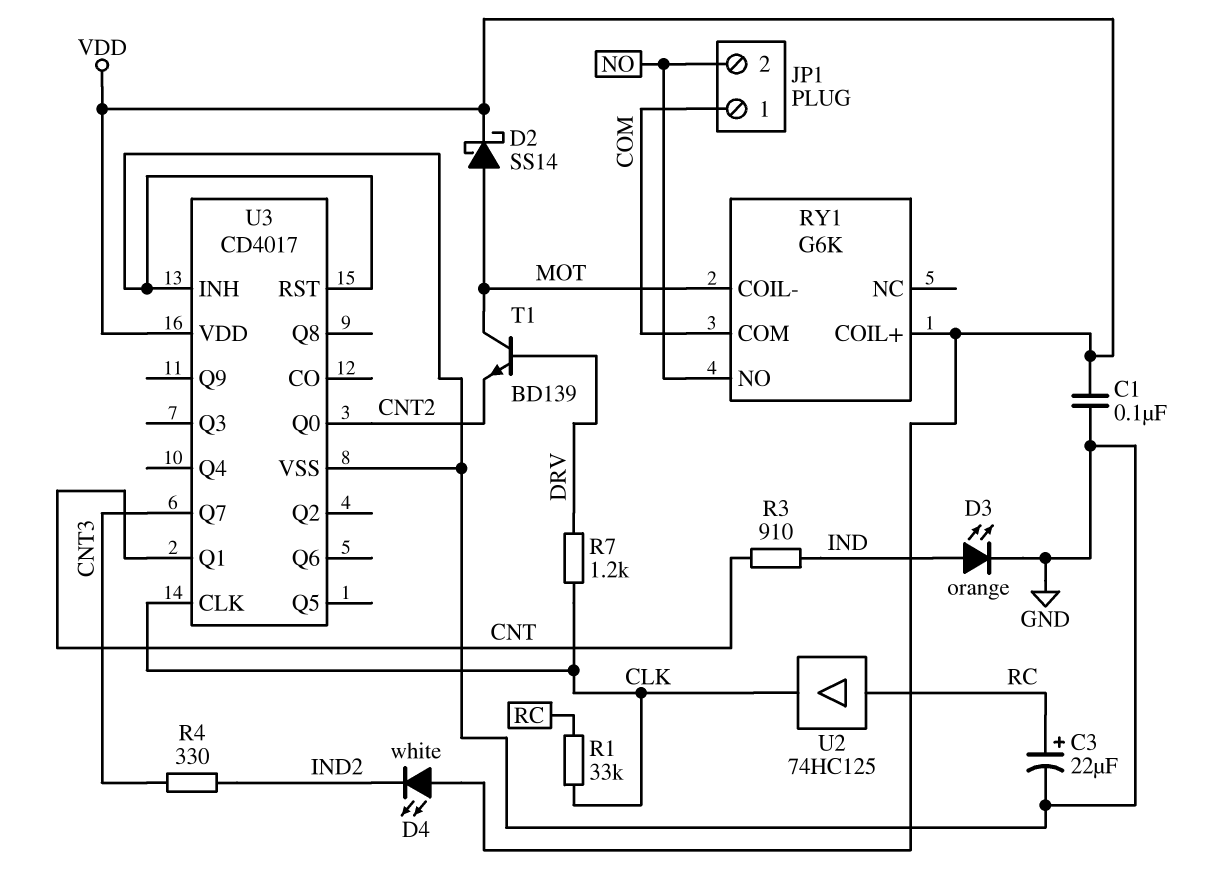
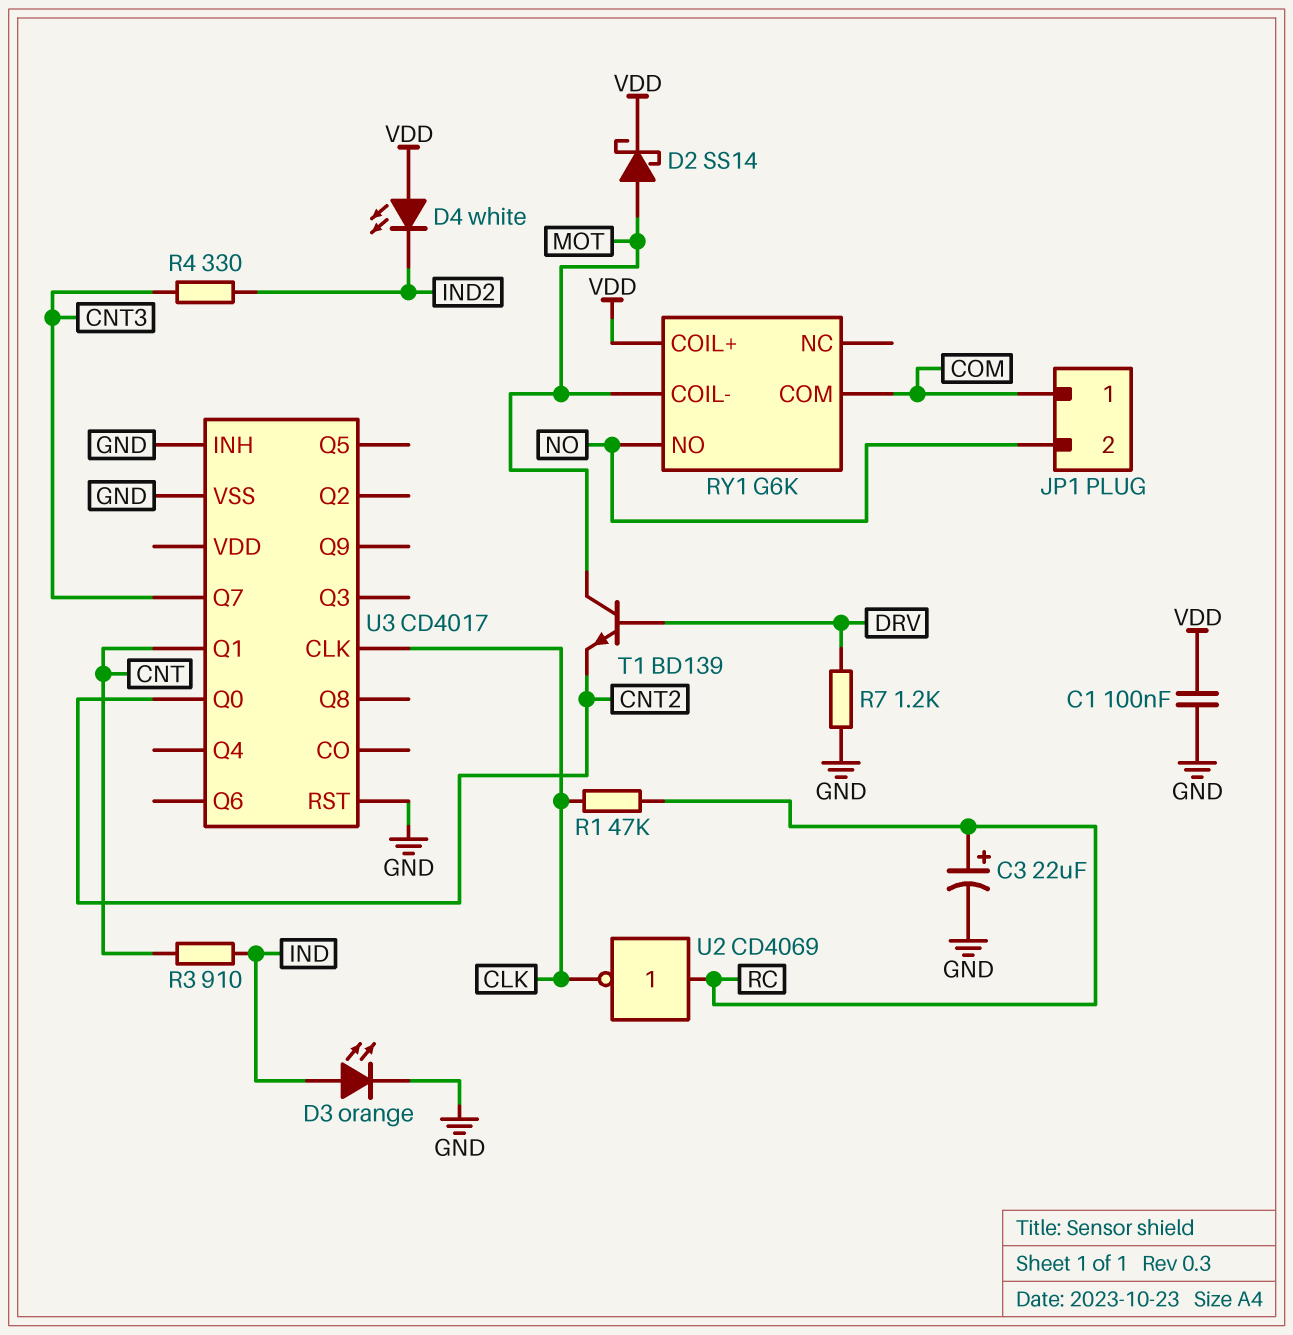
R1: 33k (CLK, RC) -> 47k (CLK, RC)
R7: 1.2k (CLK, DRV) -> 1.2k (DRV, GND)
U2: buffer 74HC125 (in RC, out CLK) -> NOT CD4069 (in RC, out CLK)
U3 pin VDD: VDD -> none

